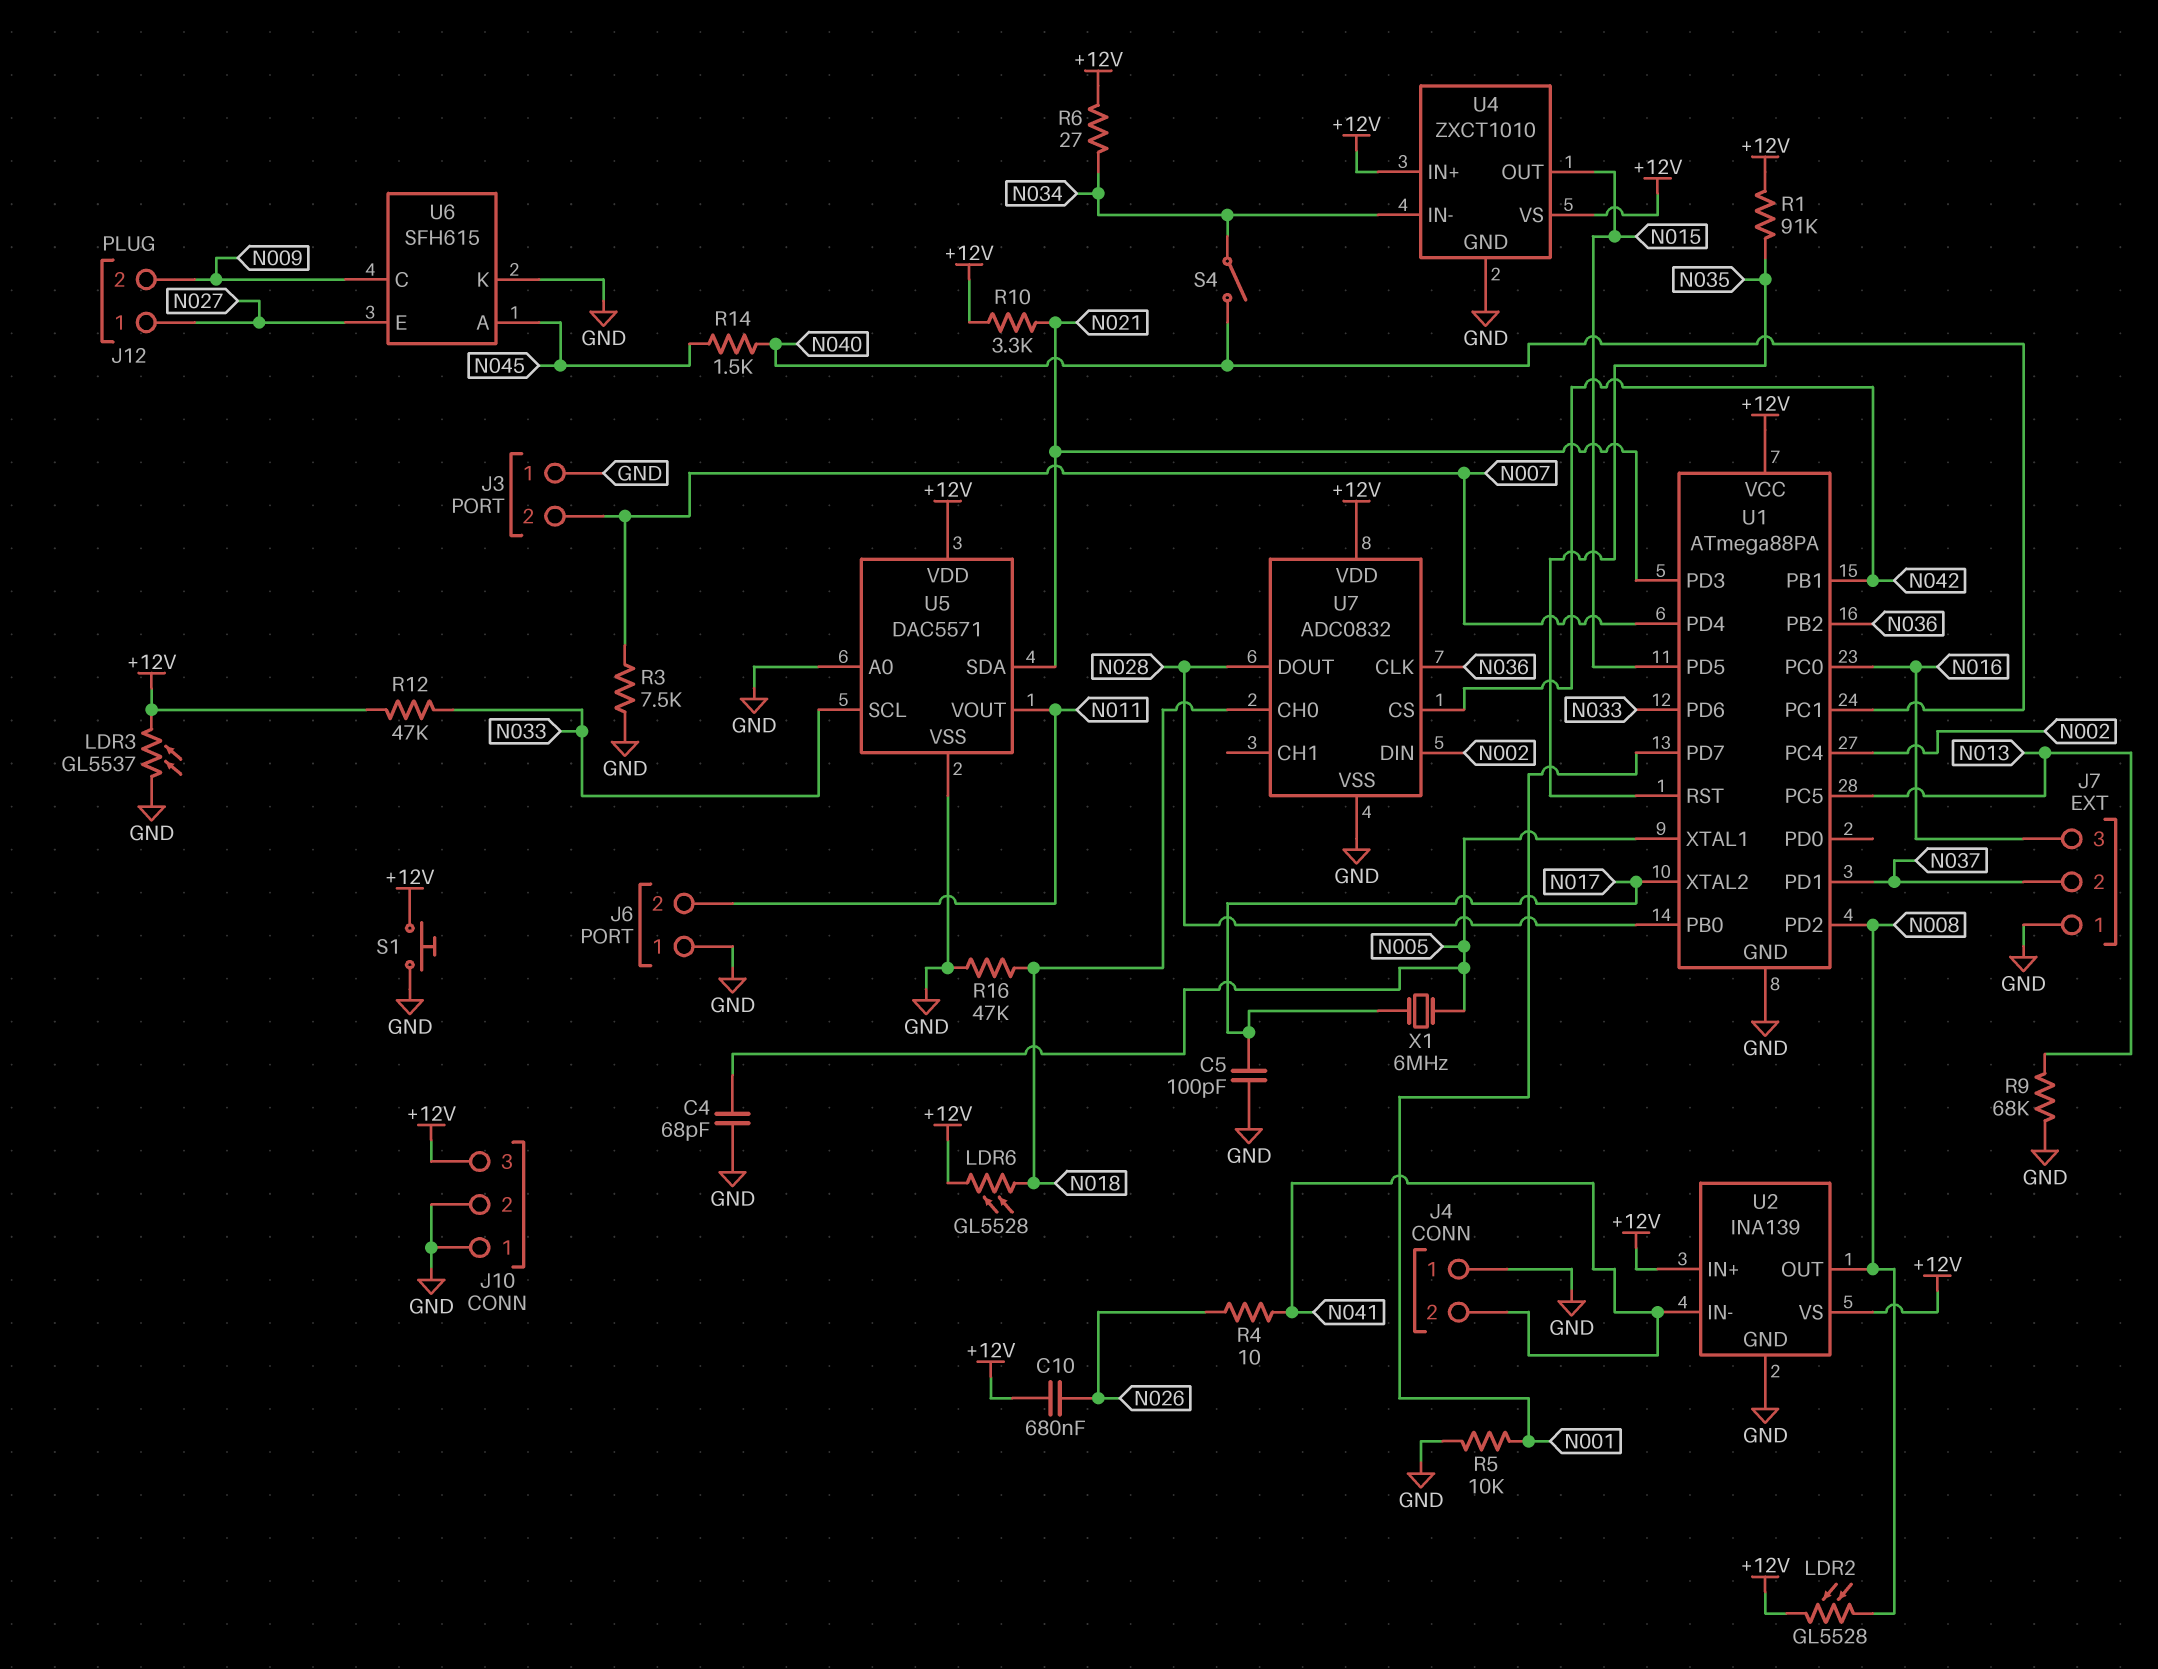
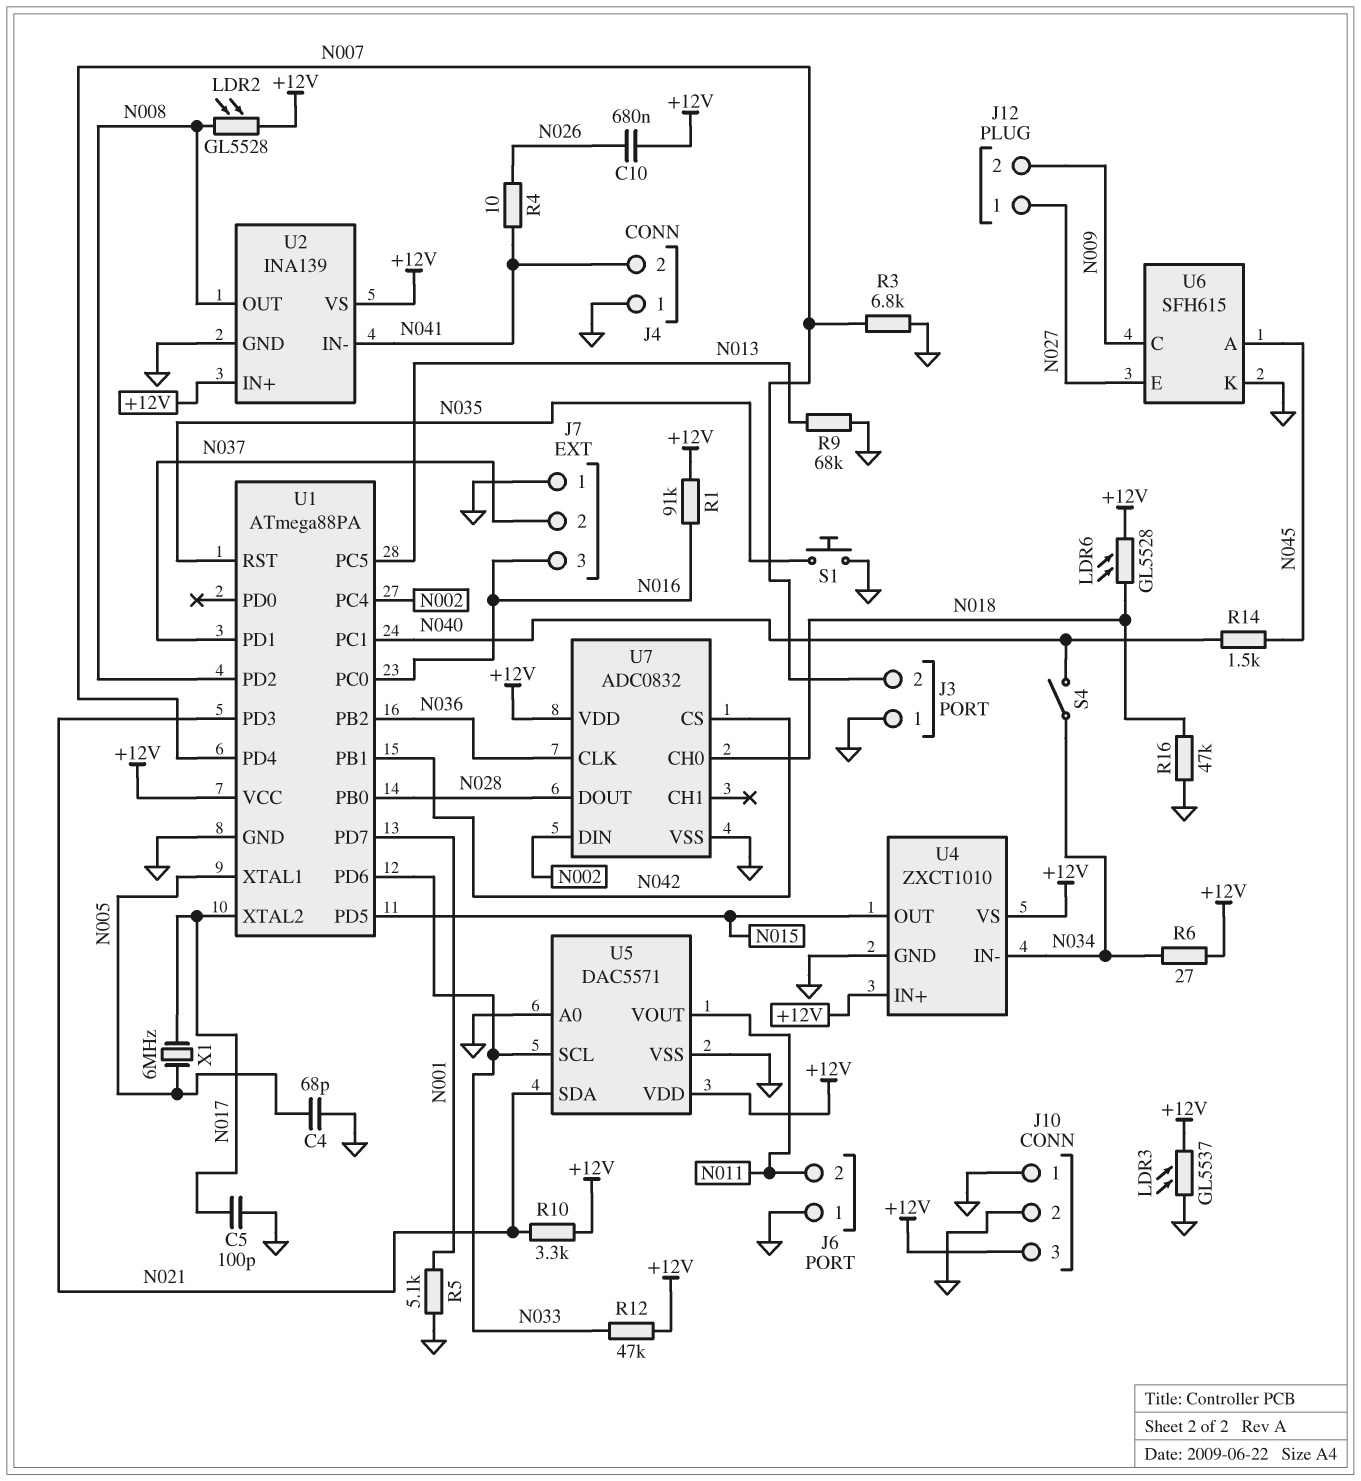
R1: 91k (+12V, N035) -> 91k (+12V, N016)
R3: 7.5k (GND, N007) -> 6.8k (GND, N007)
R5: 10k (GND, N001) -> 5.1k (GND, N001)
S1: button (+12V, GND) -> button (GND, N035)

